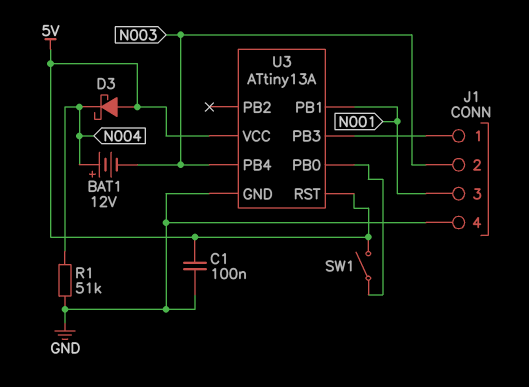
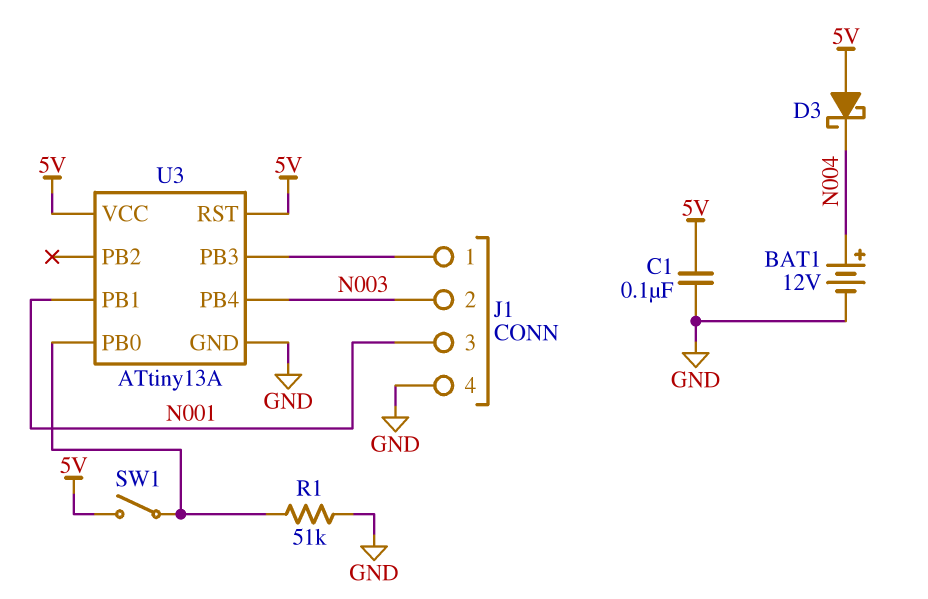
BAT1: 12V (plus N004, minus N003) -> 12V (plus N004, minus GND)
R1: 51k (GND, N004) -> 51k (GND, U3/PB0)

